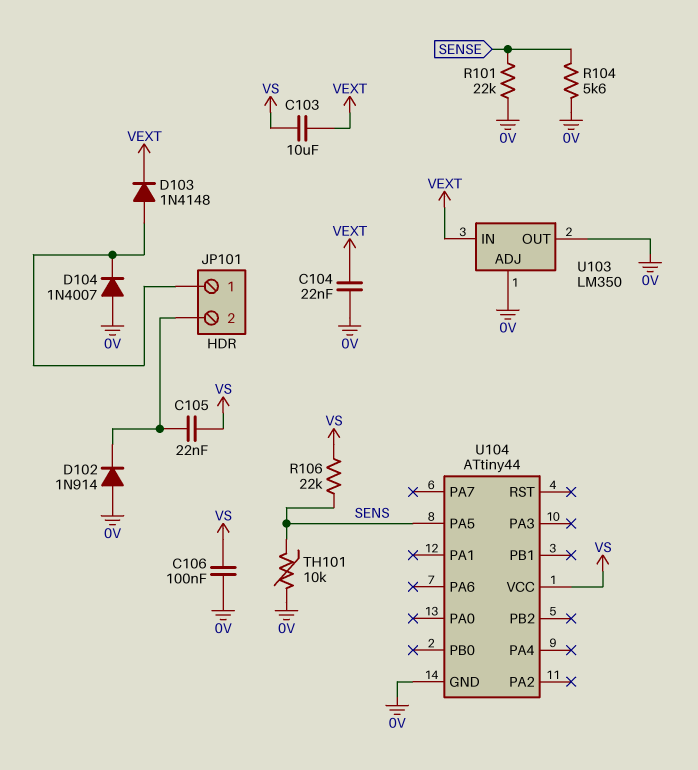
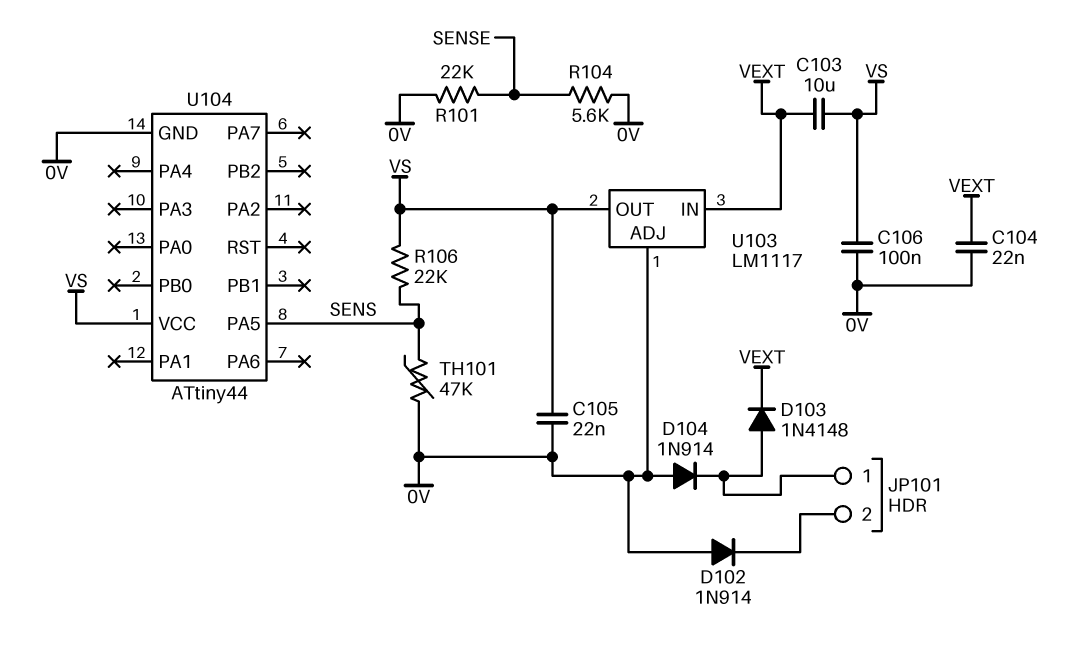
C105: 22nF (JP101/2, VS) -> 22nF (0V, VS)
D104: diode 1N4007 (A 0V, K JP101/1) -> diode 1N914 (A 0V, K JP101/1)
TH101: 10k (0V, SENS) -> 47k (0V, SENS)
U103: LM350 -> LM1117
U103 pin OUT: 0V -> VS

